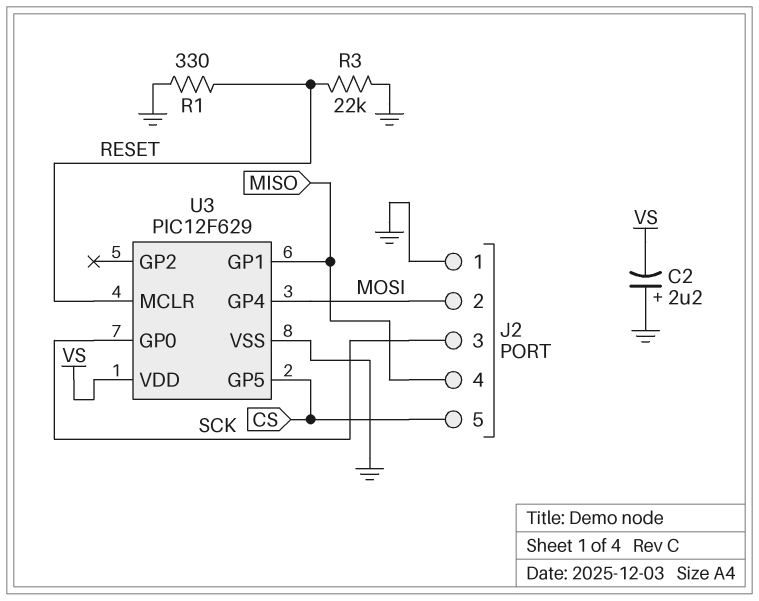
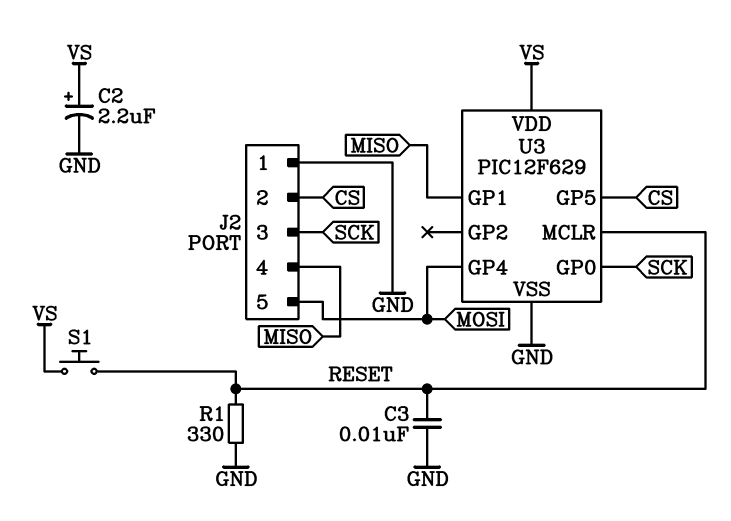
C2: 2.2uF (plus GND, minus VS) -> 2.2uF (plus VS, minus GND)
C3: none -> 10nF (GND, RESET)
J2 pin 2: MOSI -> CS
J2 pin 5: CS -> MOSI
R3: 22k (GND, RESET) -> none
S1: none -> button (RESET, VS)

